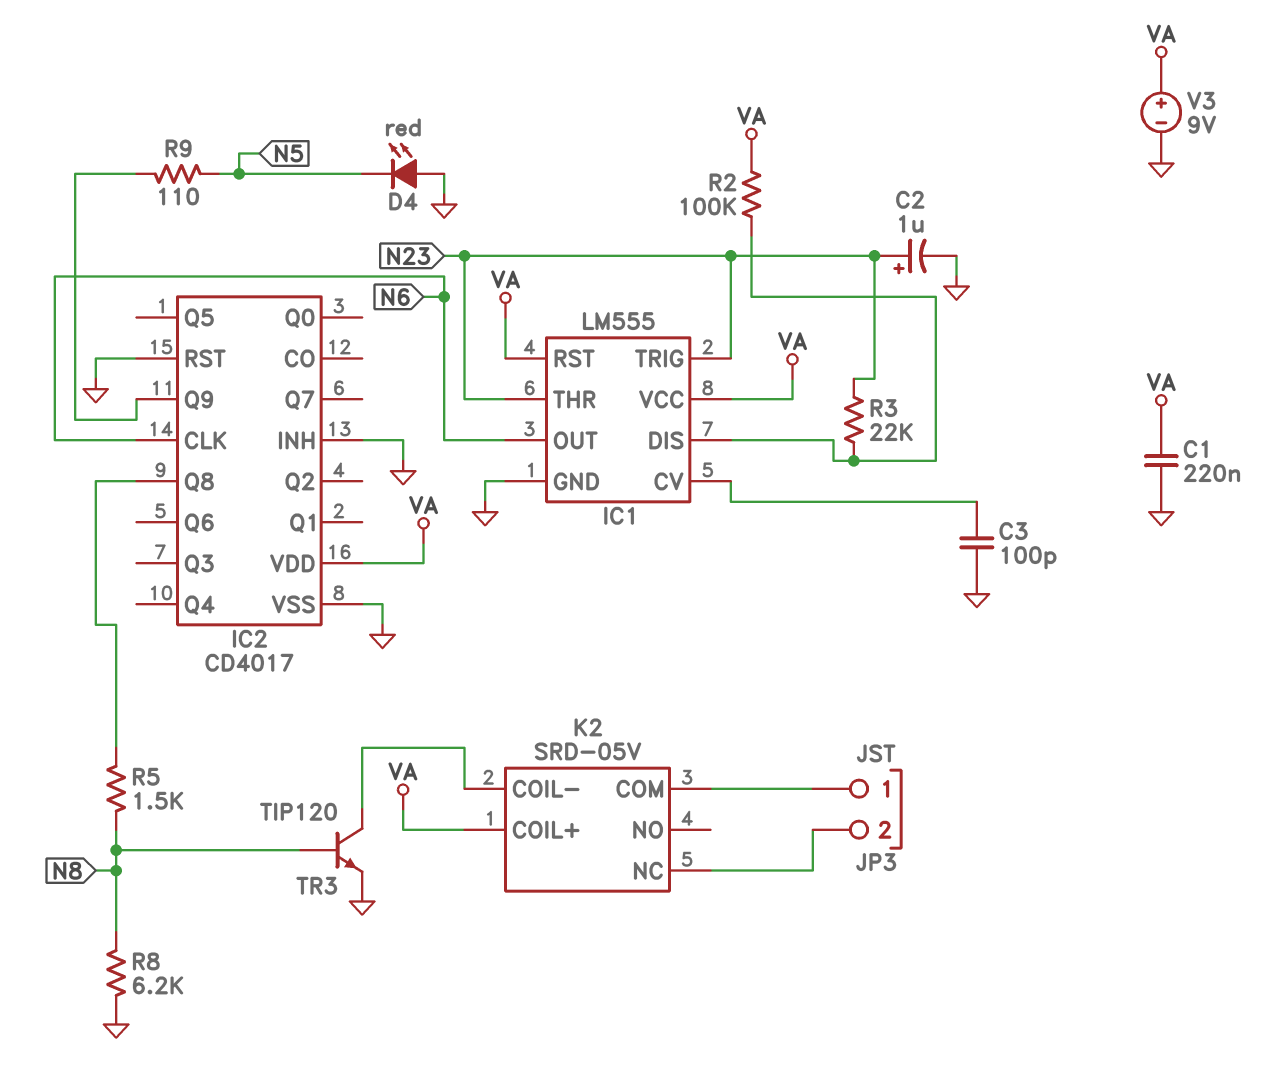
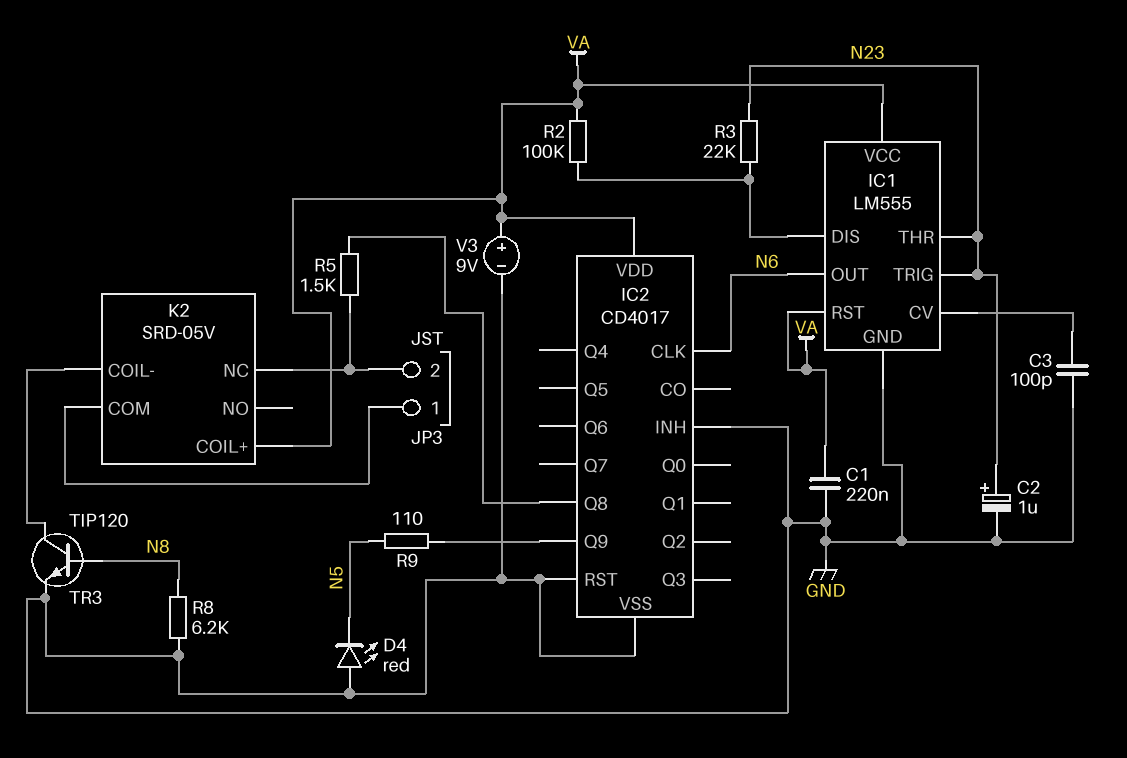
R5: 1.5k (IC2/Q8, N8) -> 1.5k (IC2/Q8, JP3/2)

